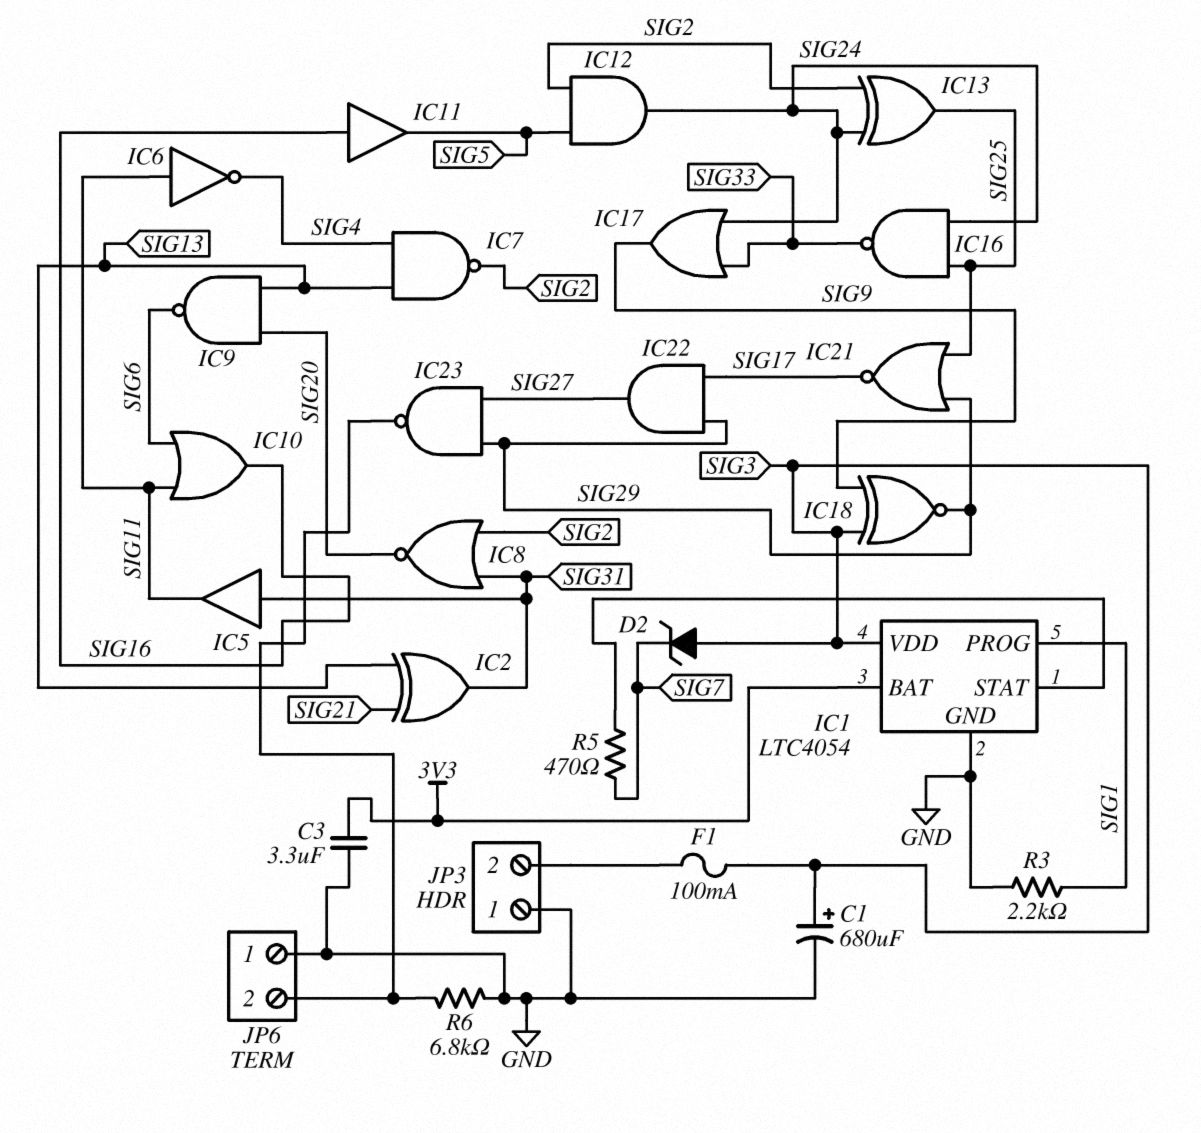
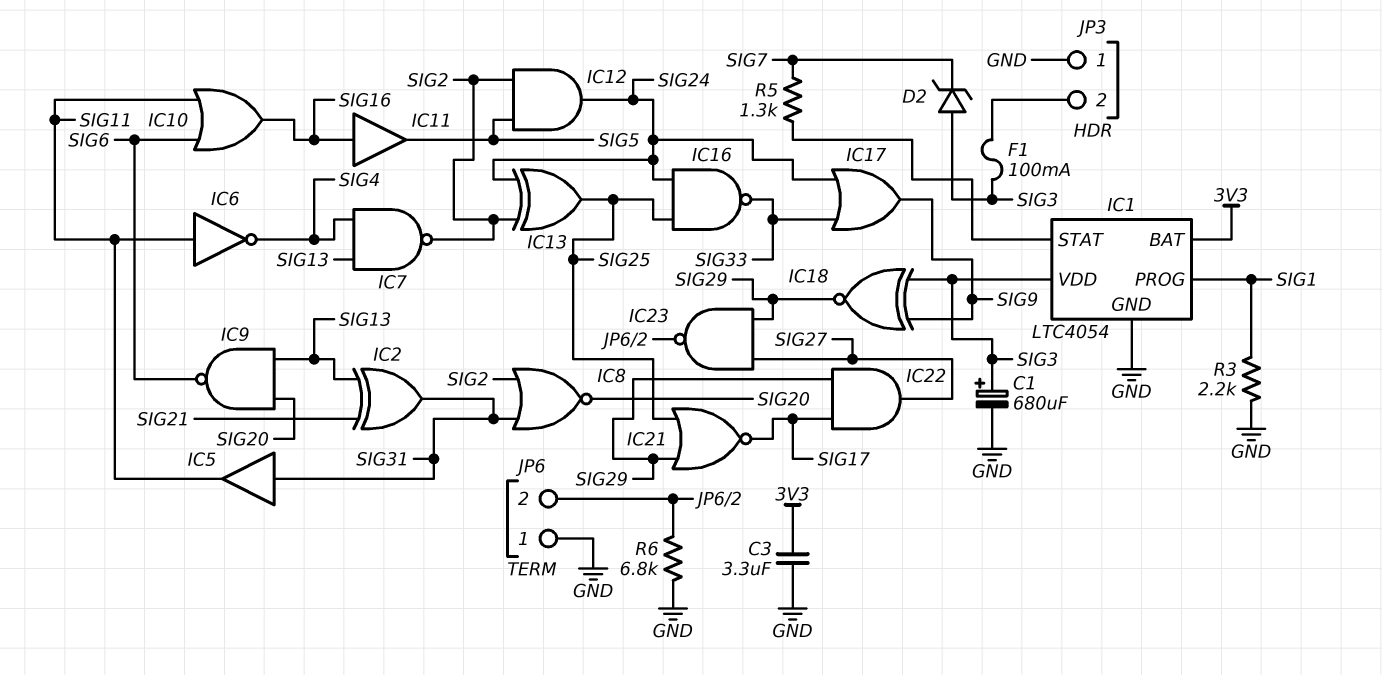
R5: 470 (IC1/STAT, SIG7) -> 1.3k (IC1/STAT, SIG7)

